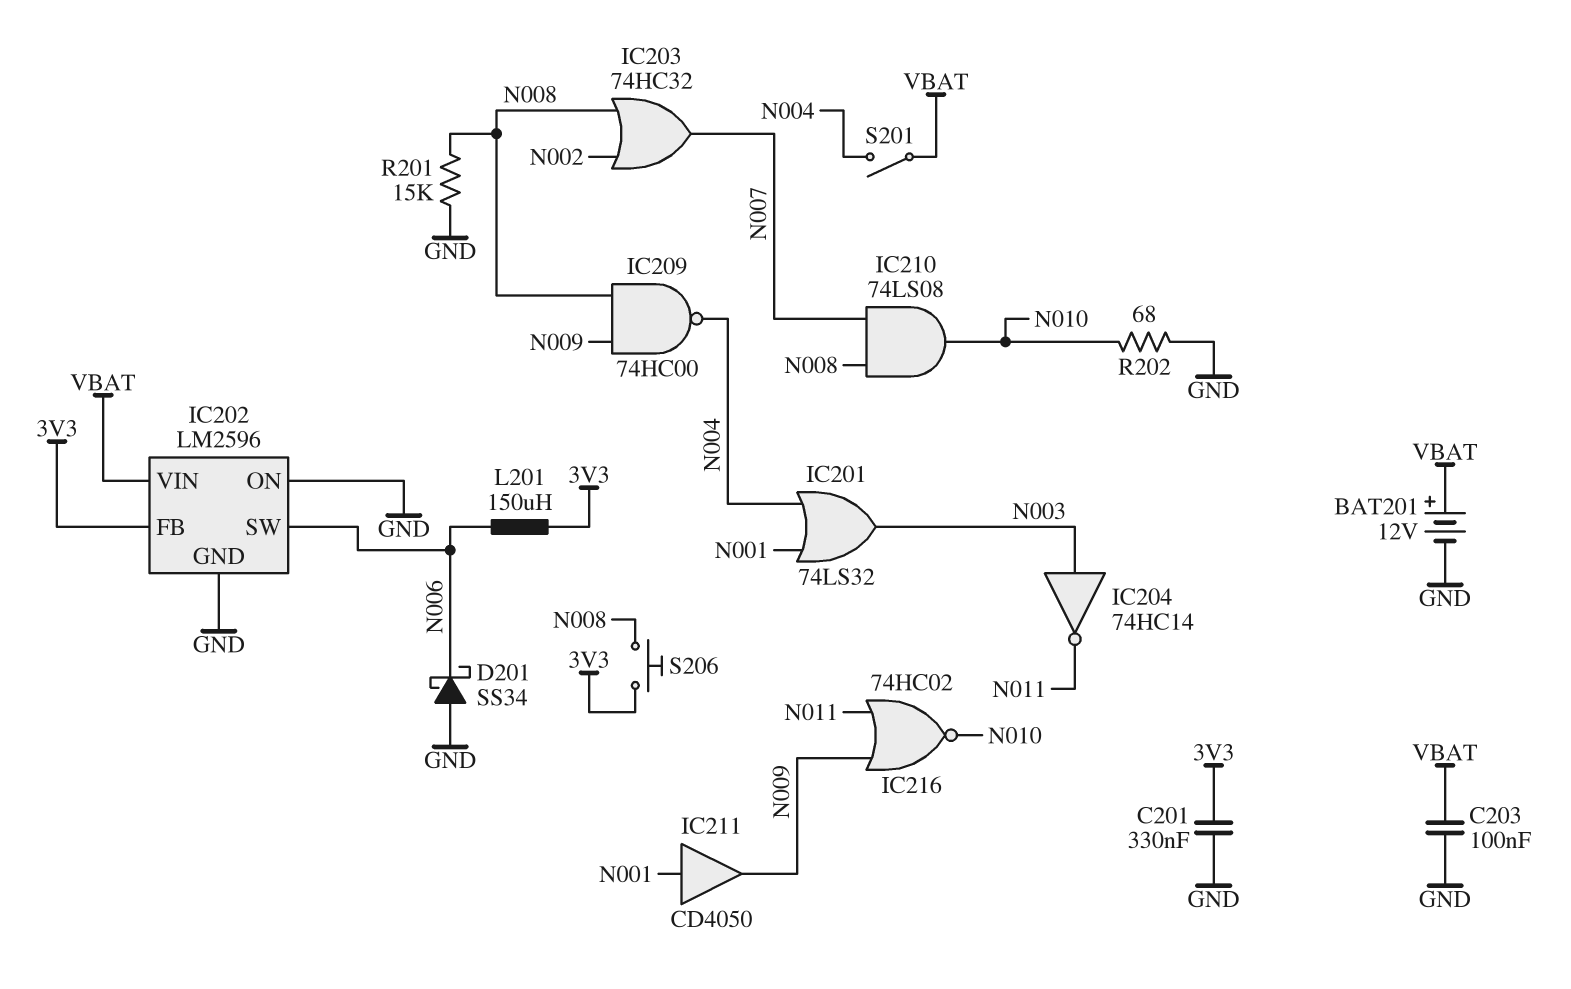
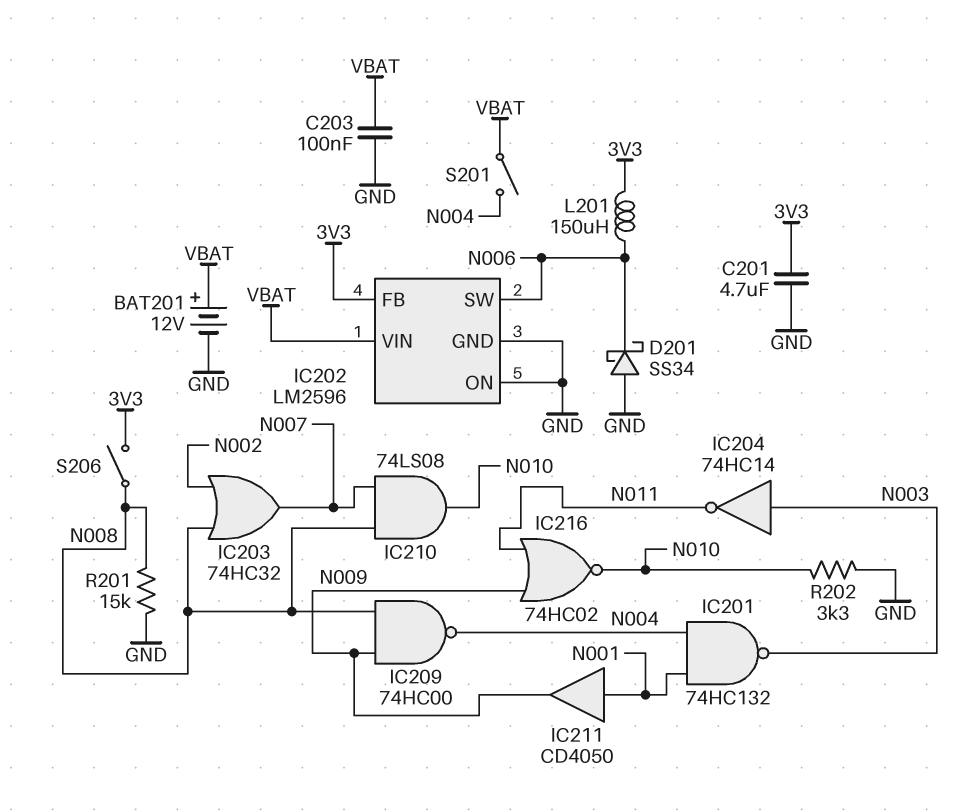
C201: 330nF (3V3, GND) -> 4.7uF (3V3, GND)
IC201: OR 74LS32 (in N001, in N004, out N003) -> NAND 74HC132 (in N001, in N004, out N003)
R202: 68 (GND, N010) -> 3.3k (GND, N010)
S206: button (3V3, N008) -> switch (3V3, N008)

